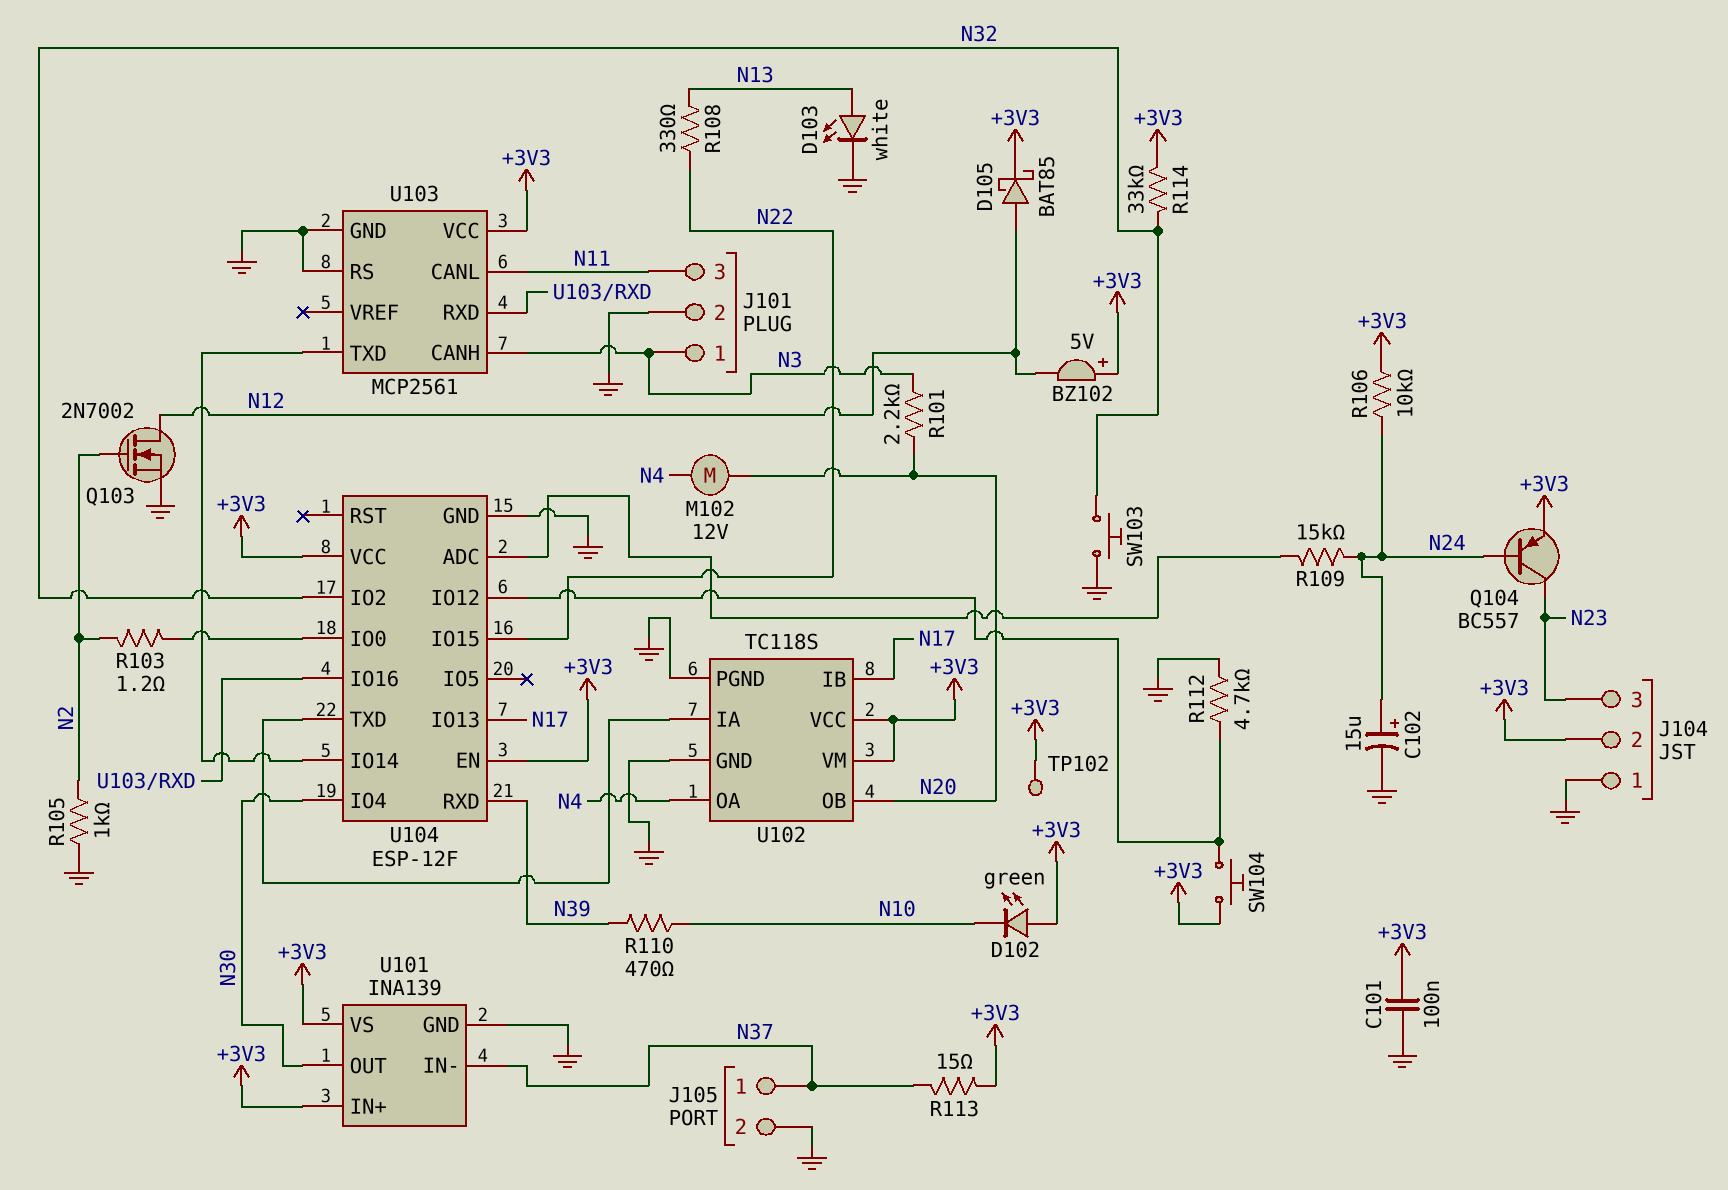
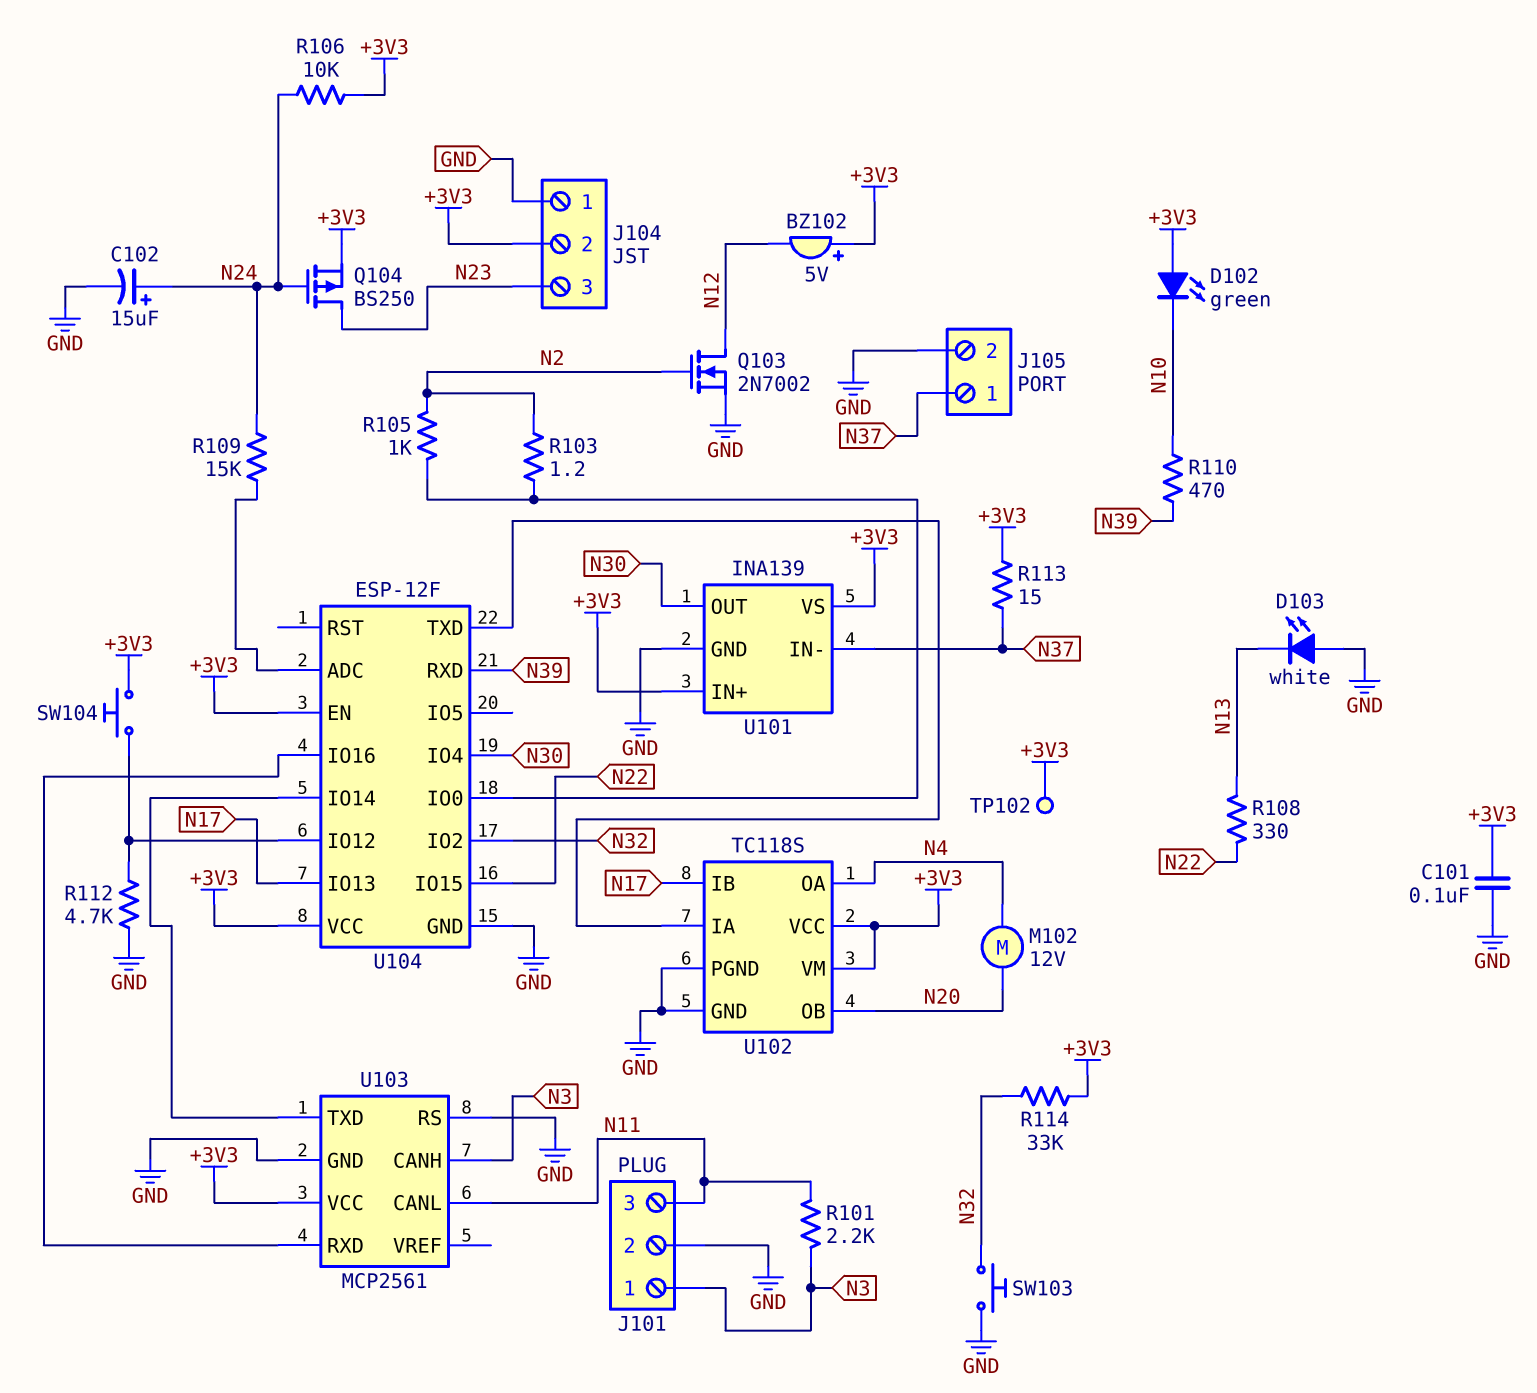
D103: LED white (A N13, K GND) -> LED white (A GND, K N13)
D105: schottky BAT85 (A N12, K +3V3) -> none
Q104: PNP BC557 (B N24, C N23, E +3V3) -> PMOS BS250 (G N24, D N23, S +3V3)
R101: 2.2k (N3, N20) -> 2.2k (N3, N11)
R105: 1k (GND, N2) -> 1k (N2, U104/IO0)

